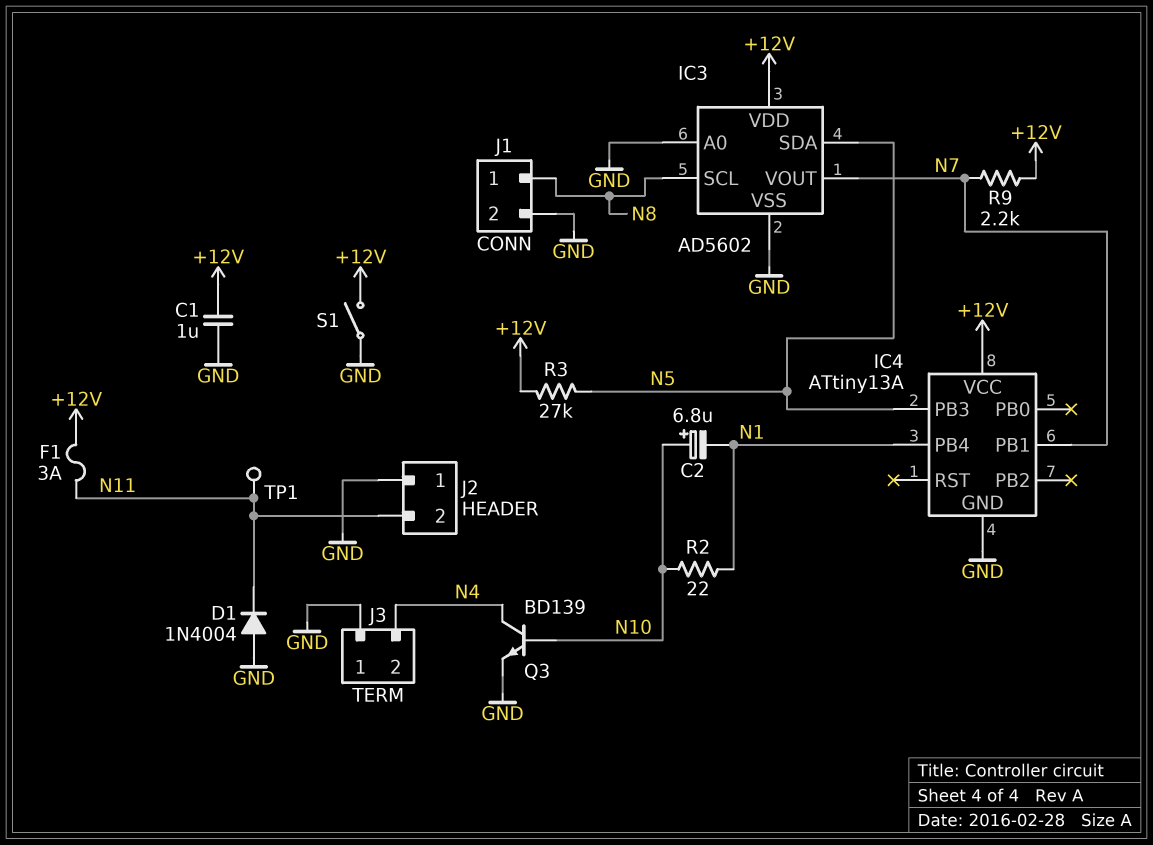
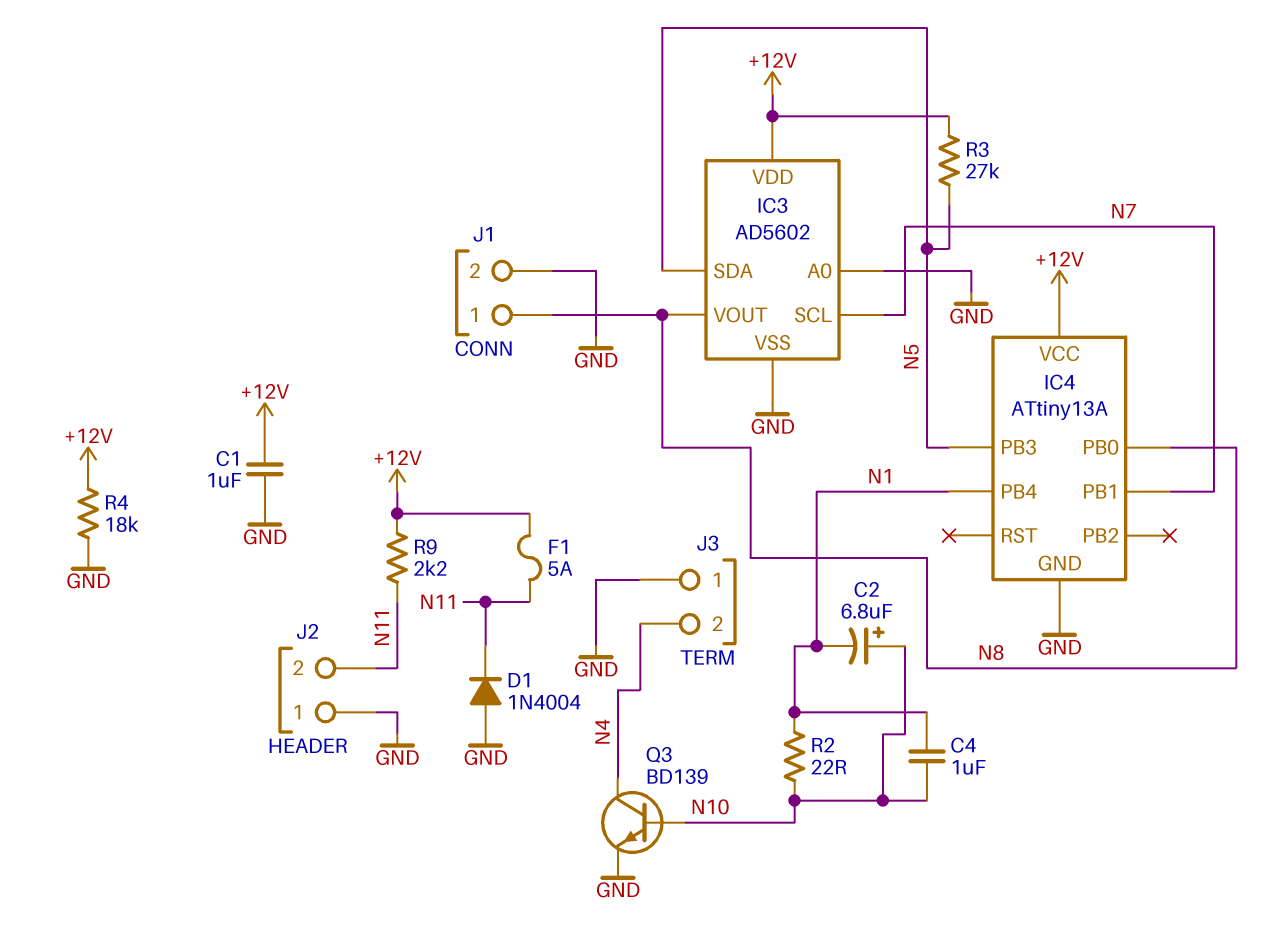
C4: none -> 1uF (N1, N10)
F1: 3A (+12V, N11) -> 5A (+12V, N11)
IC3 pin SCL: N8 -> N7
IC3 pin VOUT: N7 -> N8
IC4 pin PB0: none -> N8
R4: none -> 18k (+12V, GND)
R9: 2.2k (+12V, N7) -> 2.2k (+12V, N11)
S1: switch (+12V, GND) -> none
TP1: test point (N11) -> none

